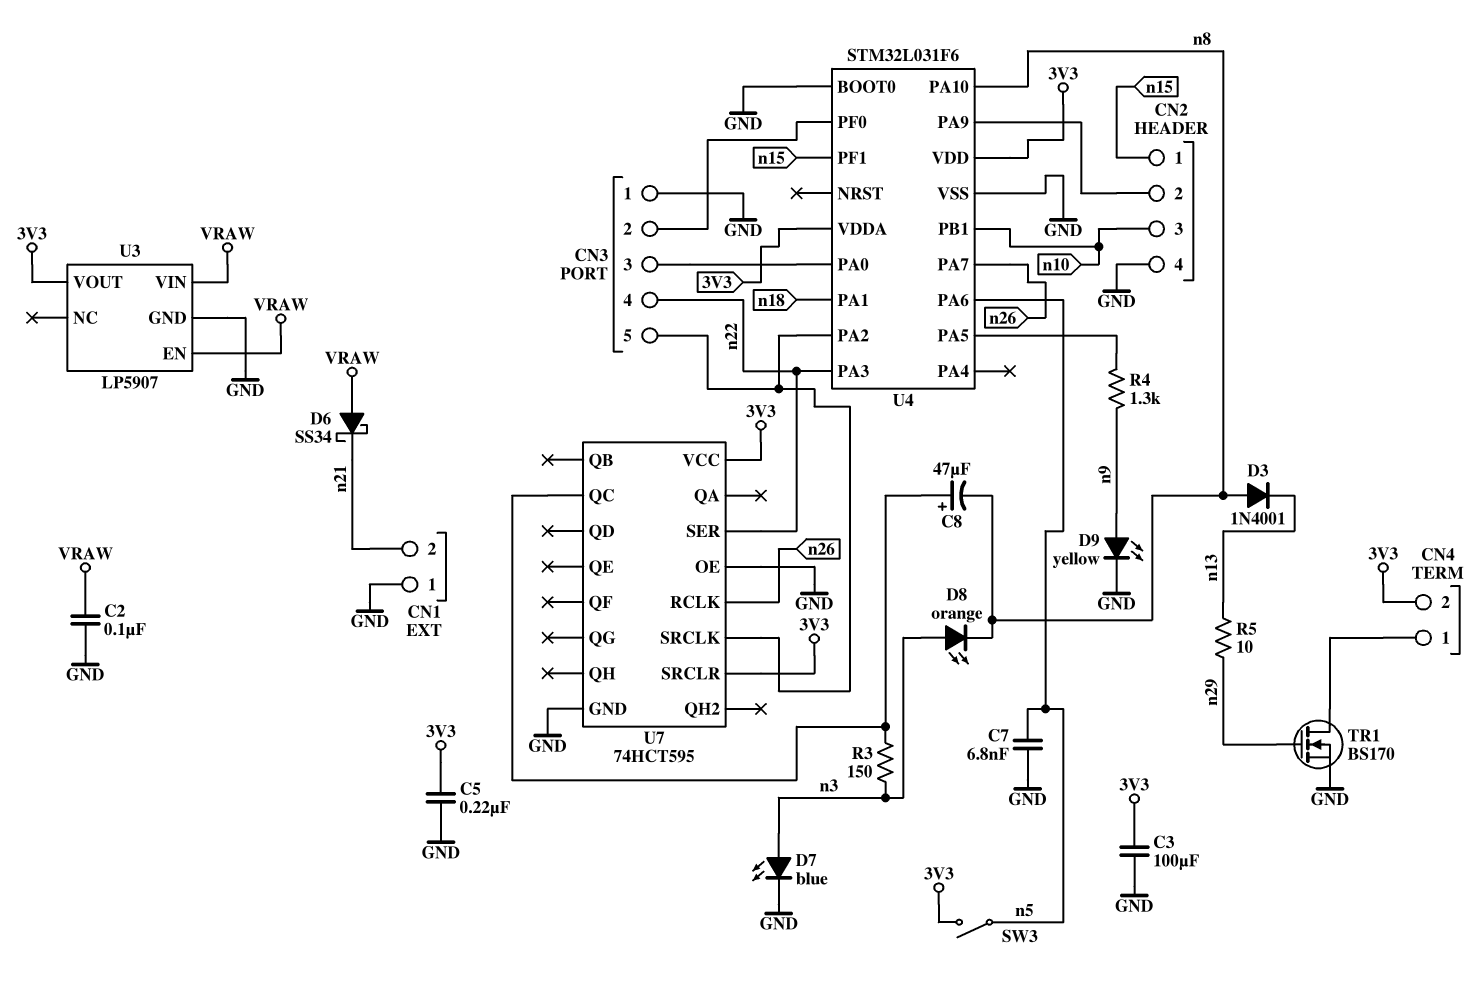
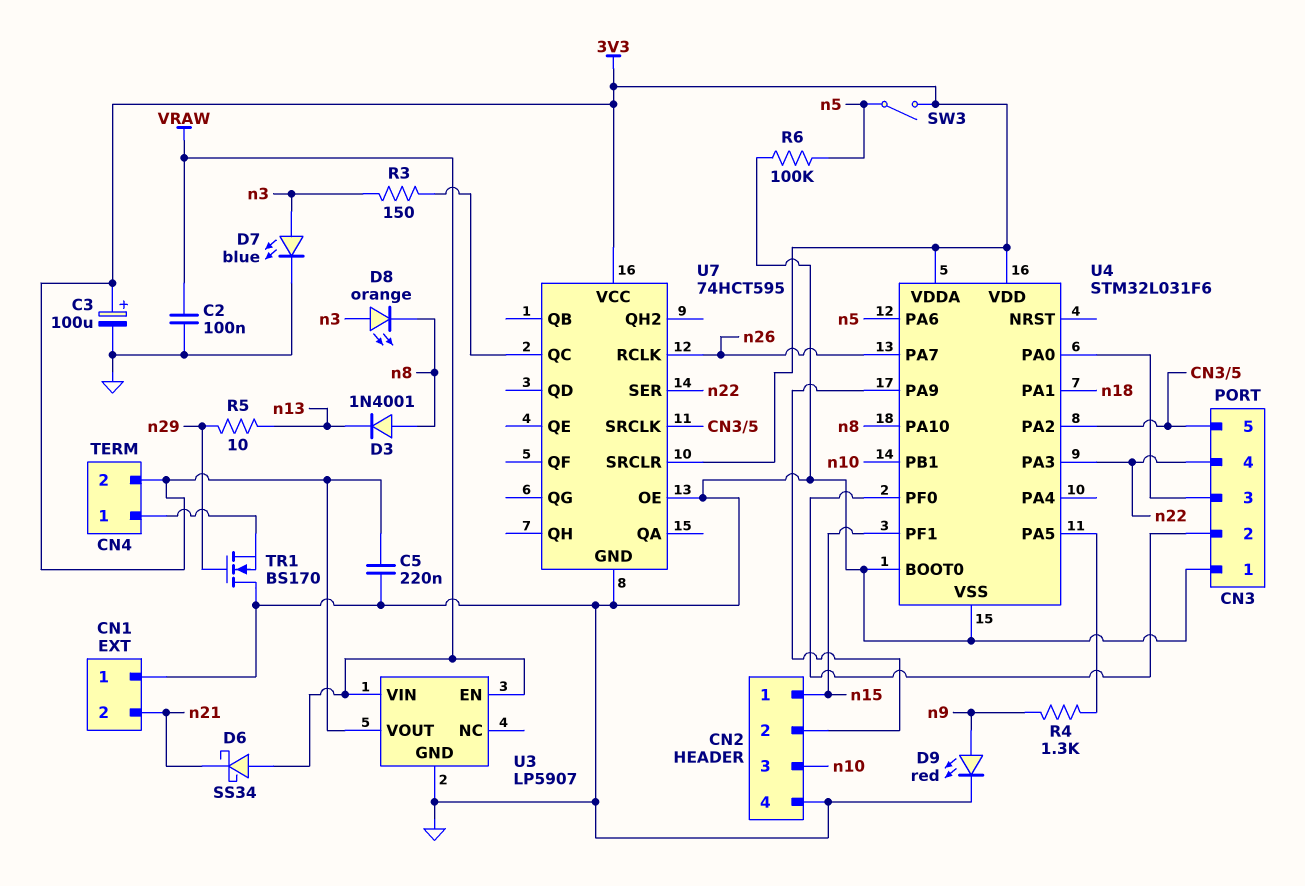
C3: 100uF (3V3, GND) -> 100uF (plus 3V3, minus GND)
C7: 6.8nF (GND, n5) -> none
C8: 47uF (plus U7/QC, minus n8) -> none
D9: LED yellow (A n9, K GND) -> LED red (A n9, K GND)
R6: none -> 100k (GND, n5)
TR1: NMOS BS170 (G n29, D CN4/1, S GND) -> NMOS BS170 (G n29, D GND, S CN4/1)

